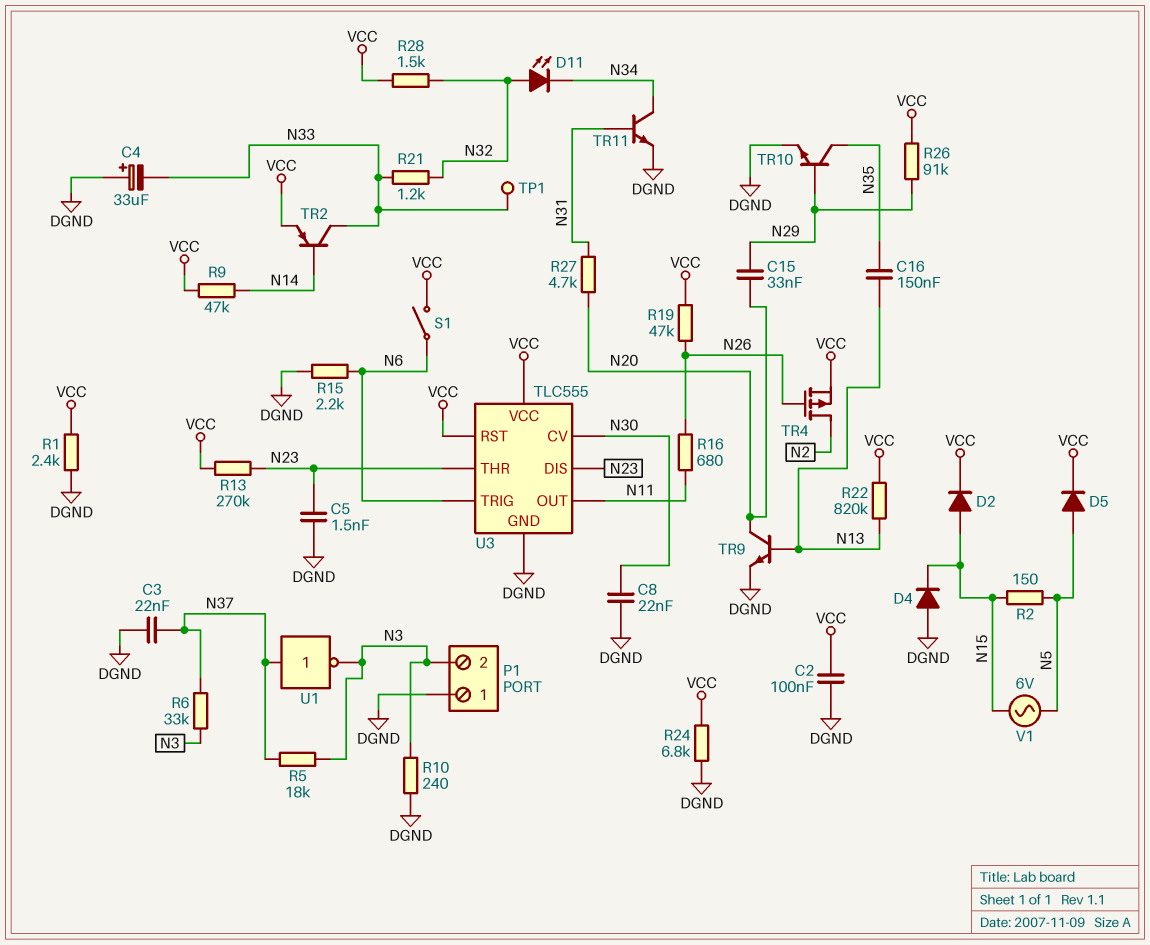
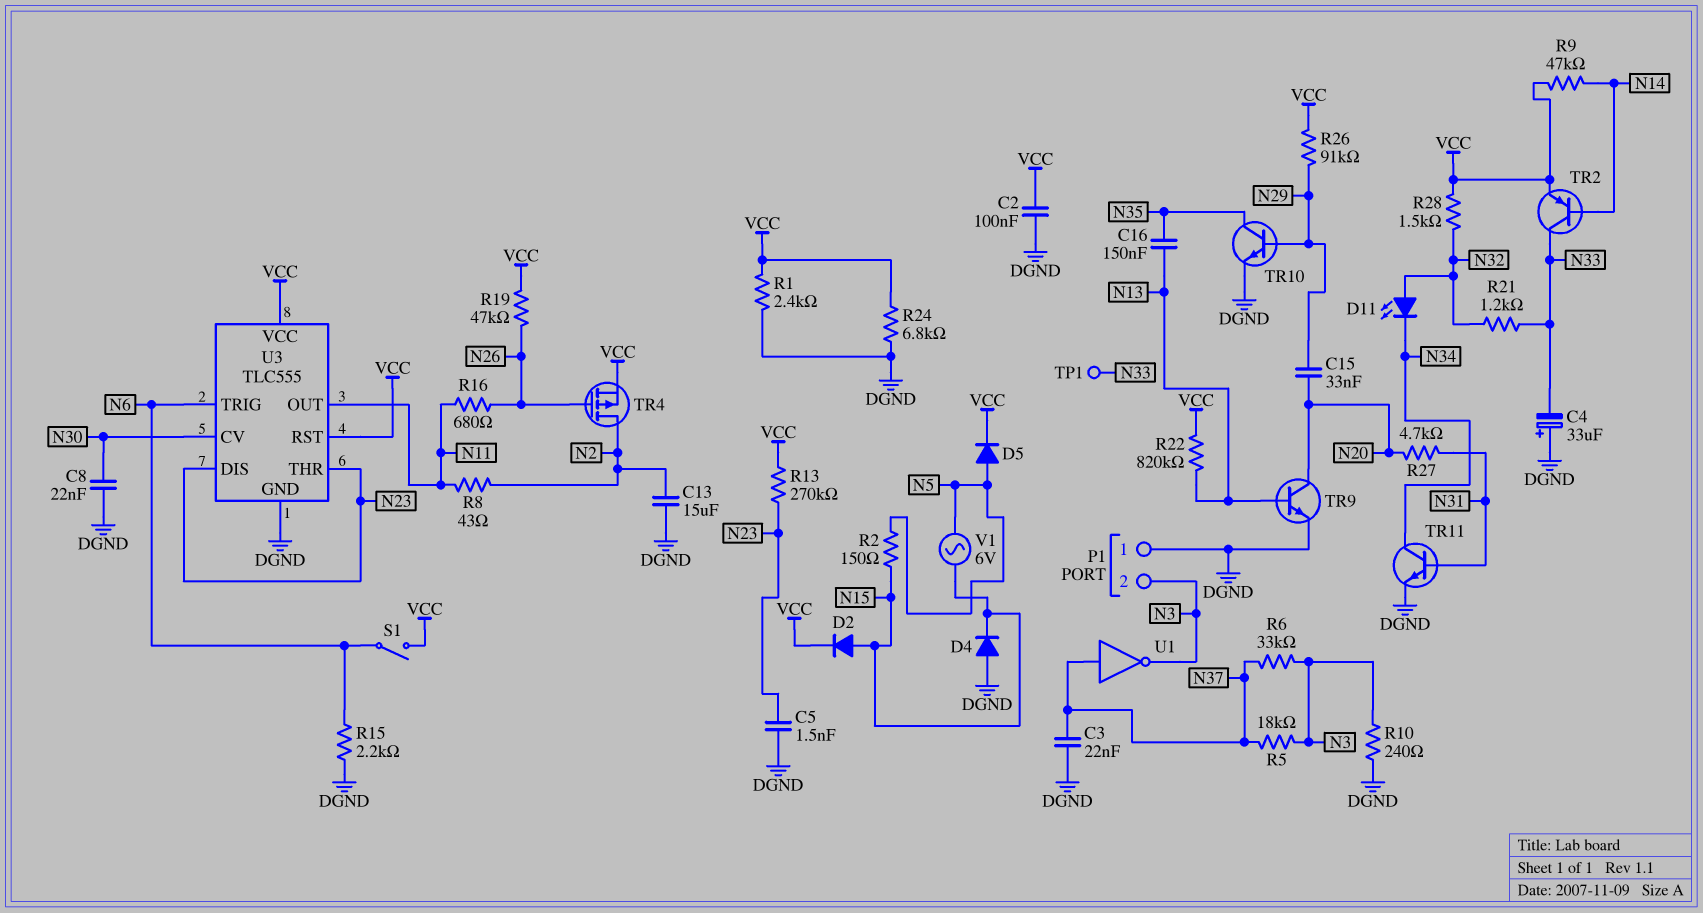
C13: none -> 15uF (DGND, N2)
R8: none -> 43 (N2, N11)

